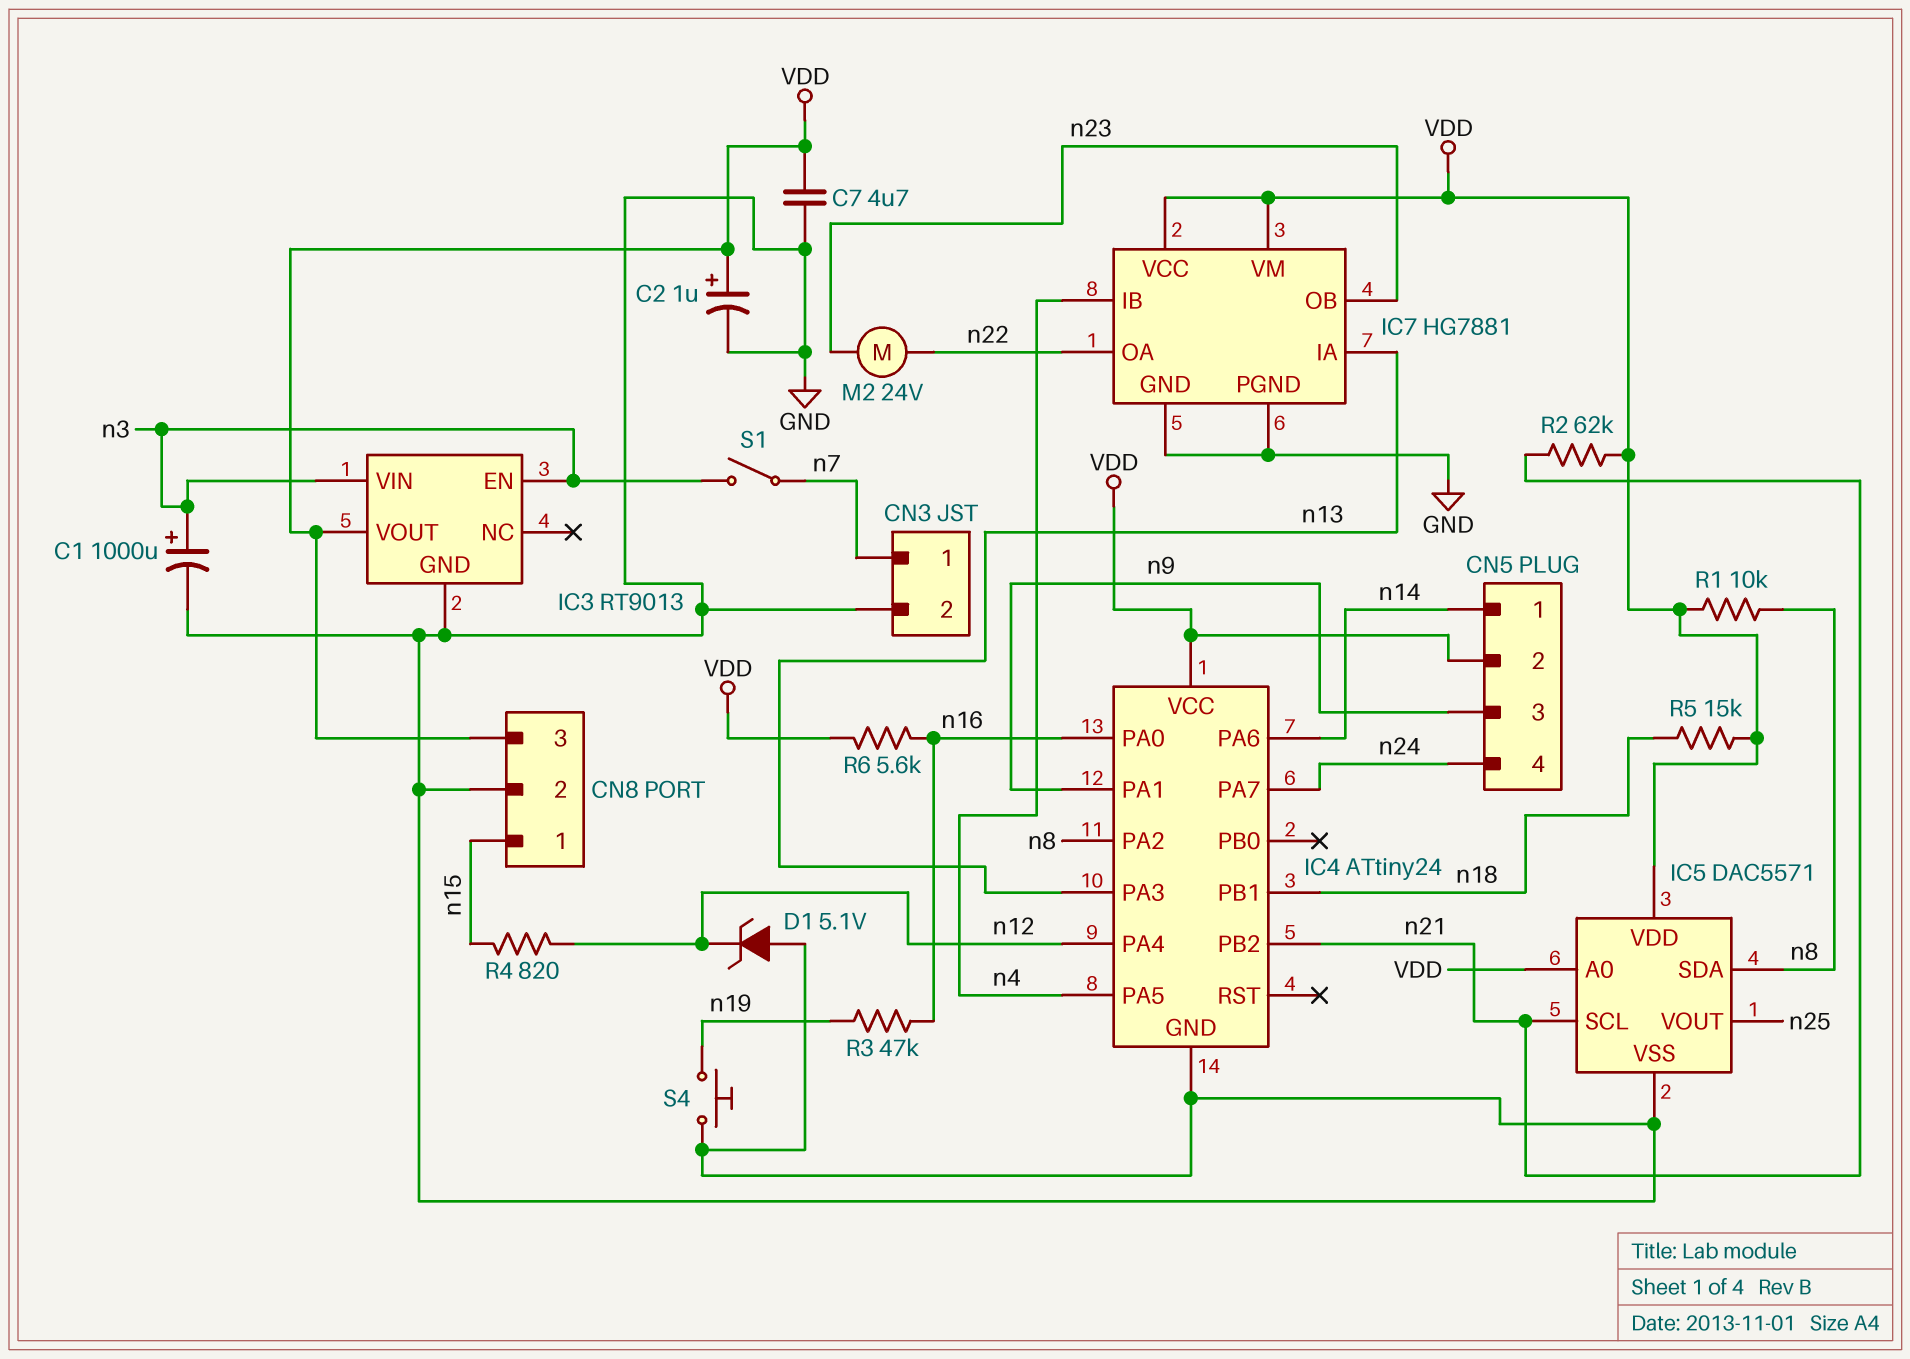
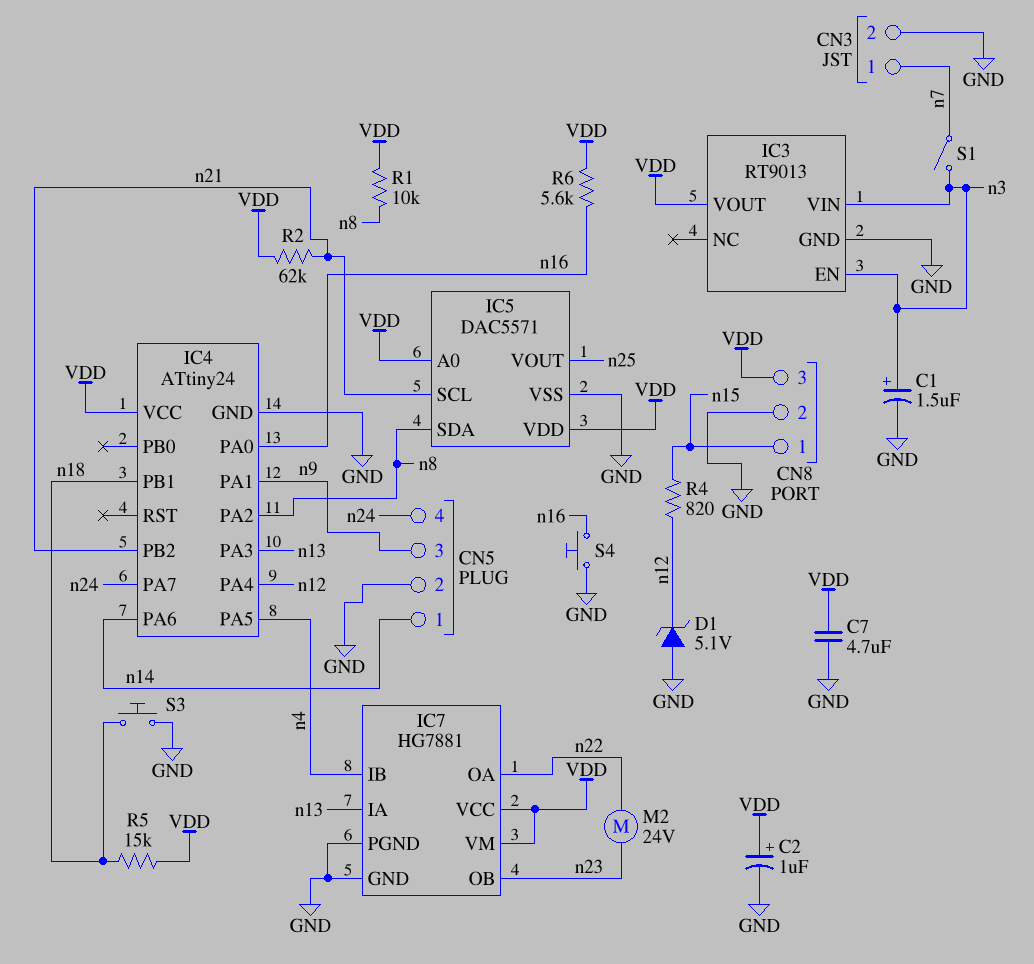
C1: 1000uF (plus n3, minus GND) -> 1.5uF (plus n3, minus GND)
CN5 pin 2: VDD -> GND
R3: 47k (n16, n19) -> none
S3: none -> button (GND, n18)
S4: button (GND, n19) -> button (GND, n16)

